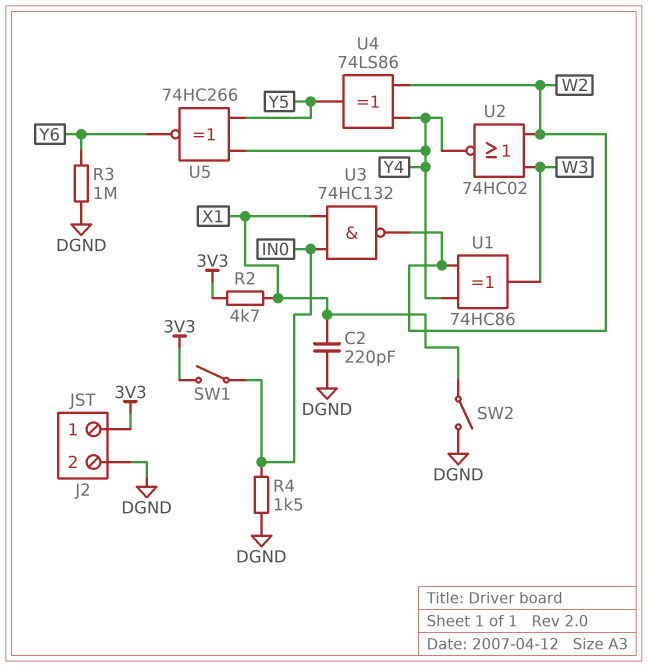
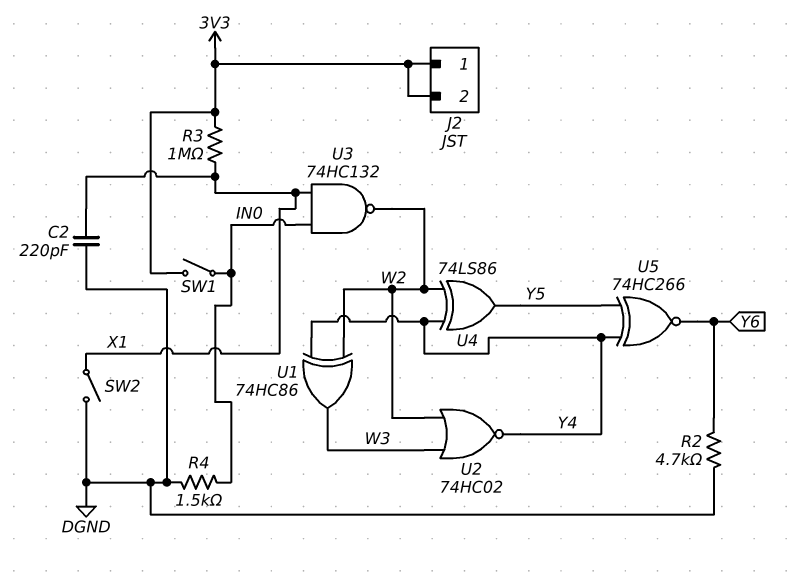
J2 pin 2: DGND -> 3V3
R2: 4.7k (3V3, X1) -> 4.7k (DGND, Y6)
R3: 1M (DGND, Y6) -> 1M (3V3, X1)

